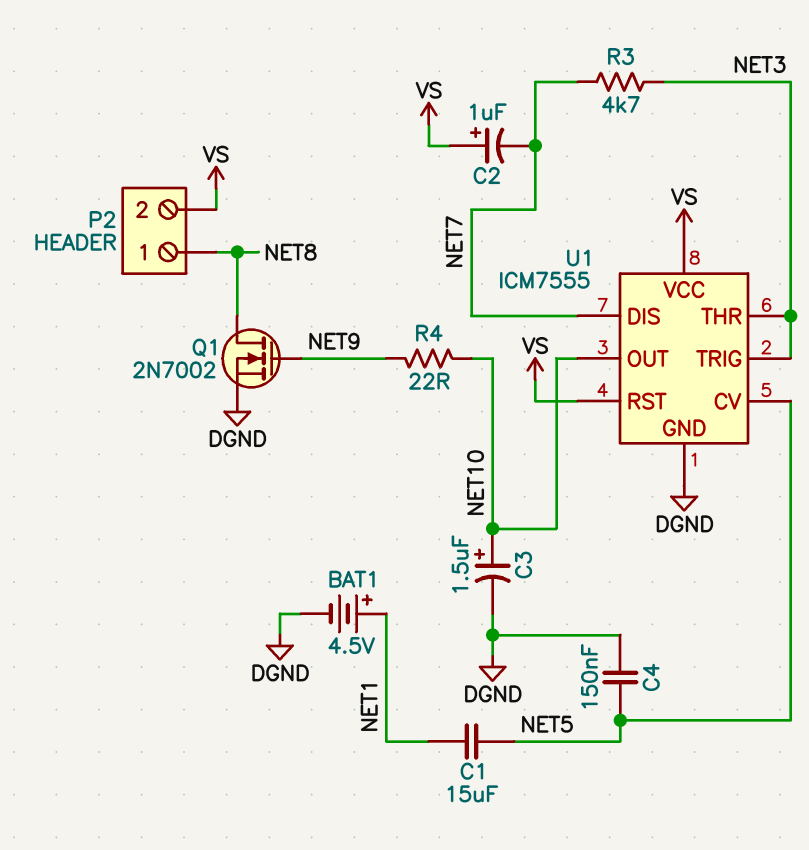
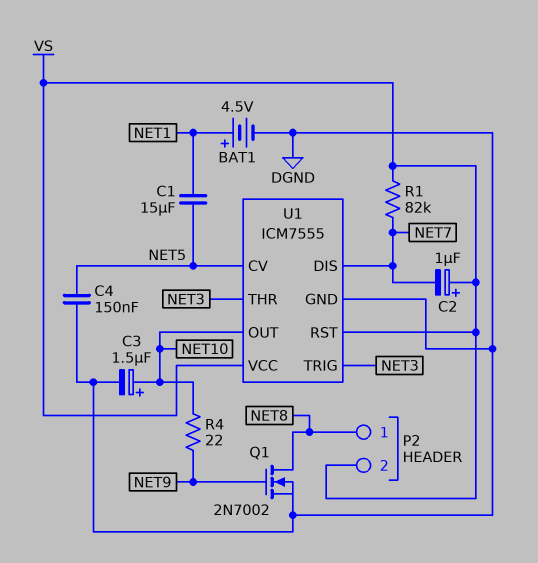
R1: none -> 82k (NET7, VS)
R3: 4.7k (NET3, NET7) -> none

